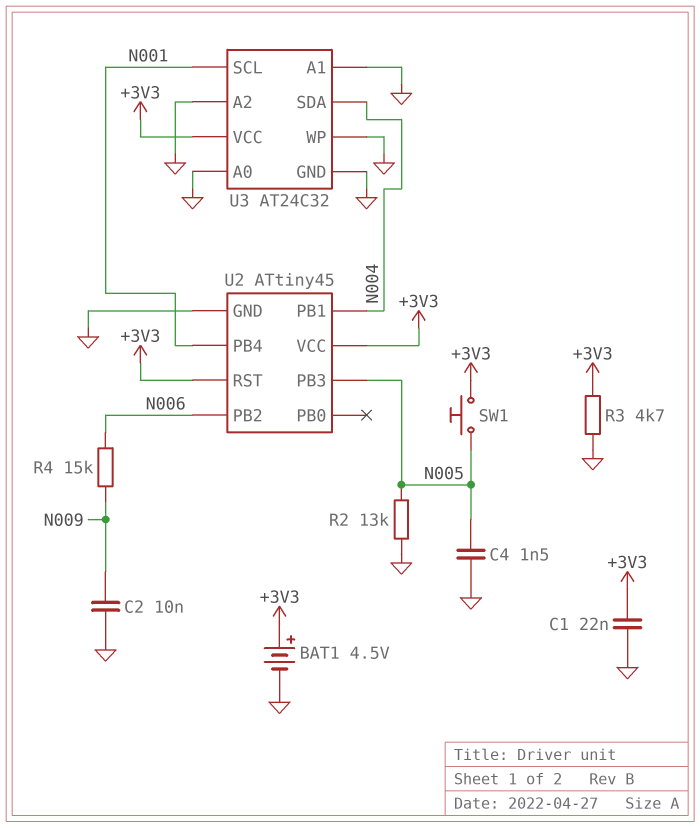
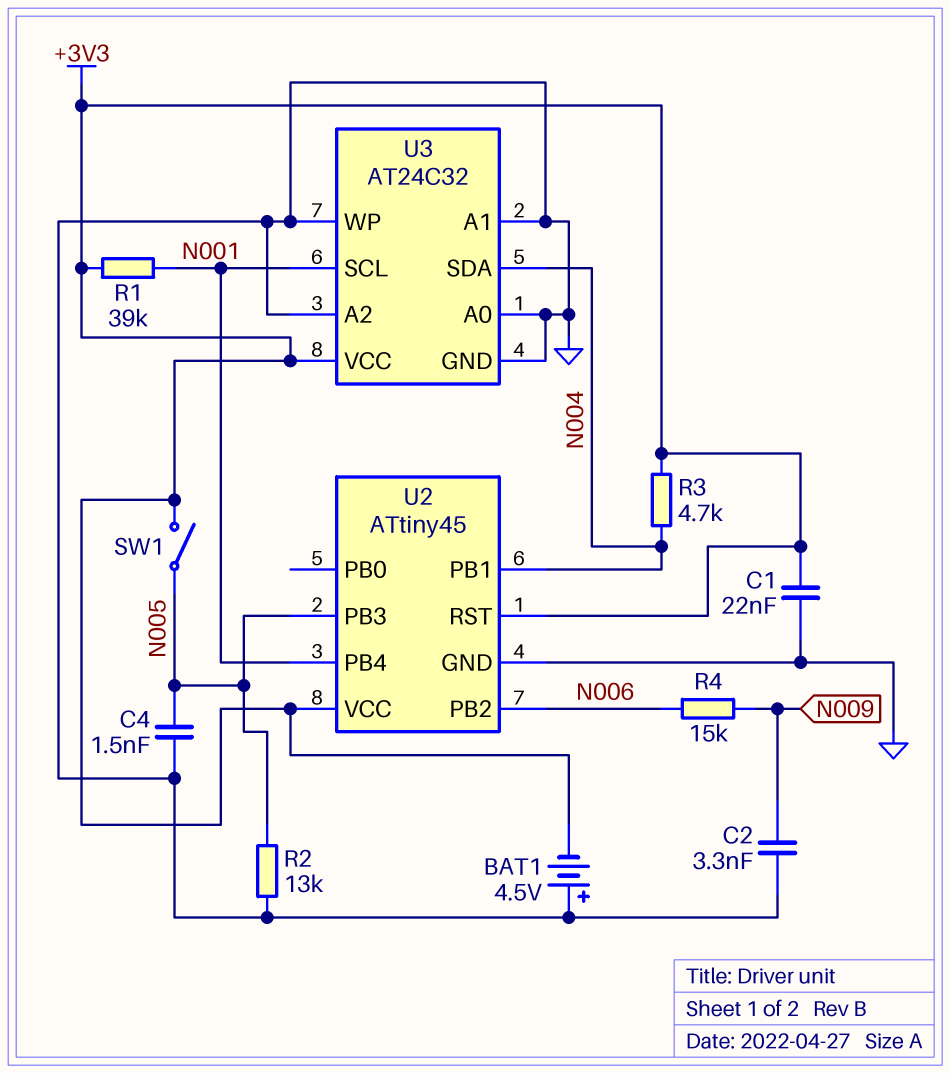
BAT1: 4.5V (plus +3V3, minus GND) -> 4.5V (plus GND, minus +3V3)
C2: 10nF (GND, N009) -> 3.3nF (GND, N009)
R1: none -> 39k (+3V3, N001)
R3: 4.7k (+3V3, GND) -> 4.7k (+3V3, N004)
SW1: button (+3V3, N005) -> switch (+3V3, N005)

